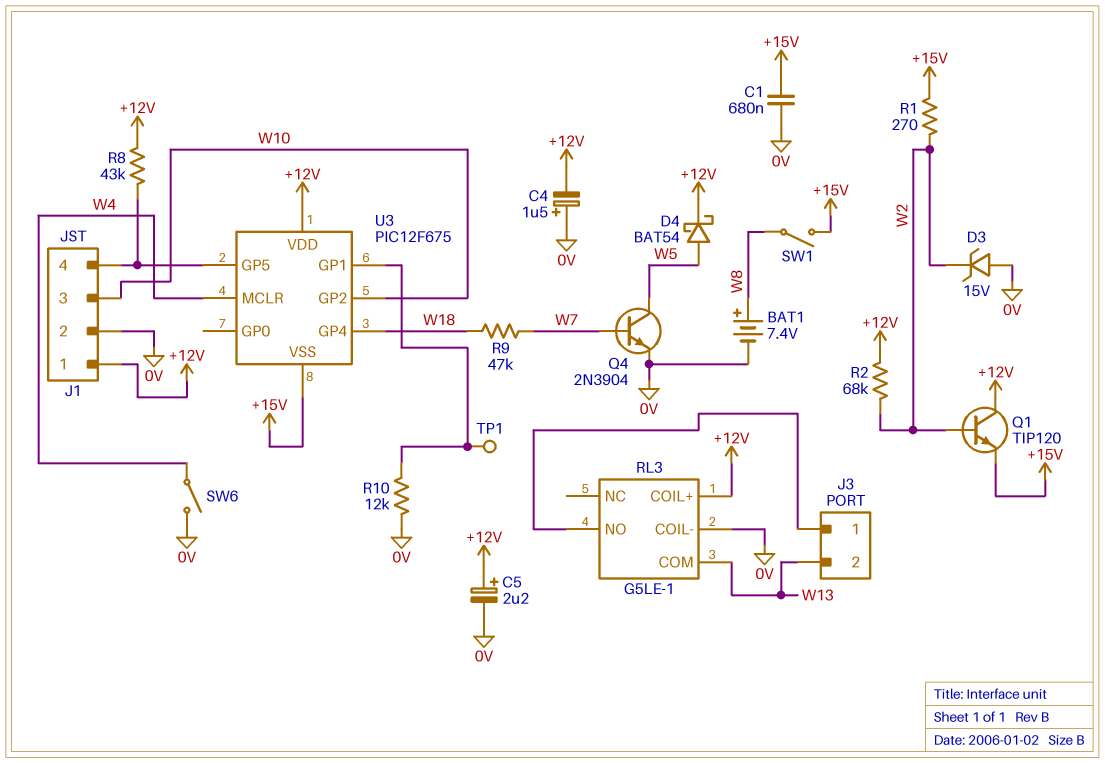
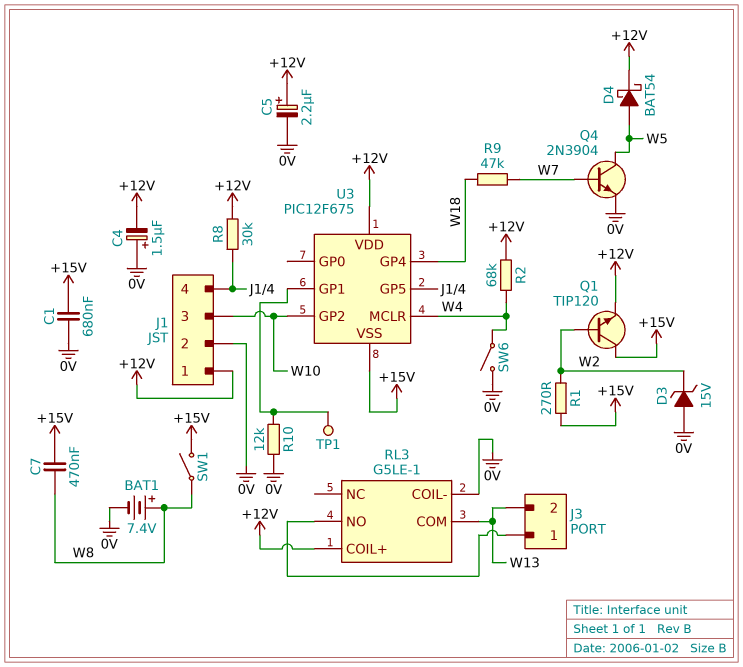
C7: none -> 470nF (+15V, W8)
Q1: NPN TIP120 (B W2, C +12V, E +15V) -> NPN TIP120 (B W2, C +15V, E +12V)
R2: 68k (+12V, W2) -> 68k (+12V, W4)
R8: 43k (+12V, J1/4) -> 30k (+12V, J1/4)

